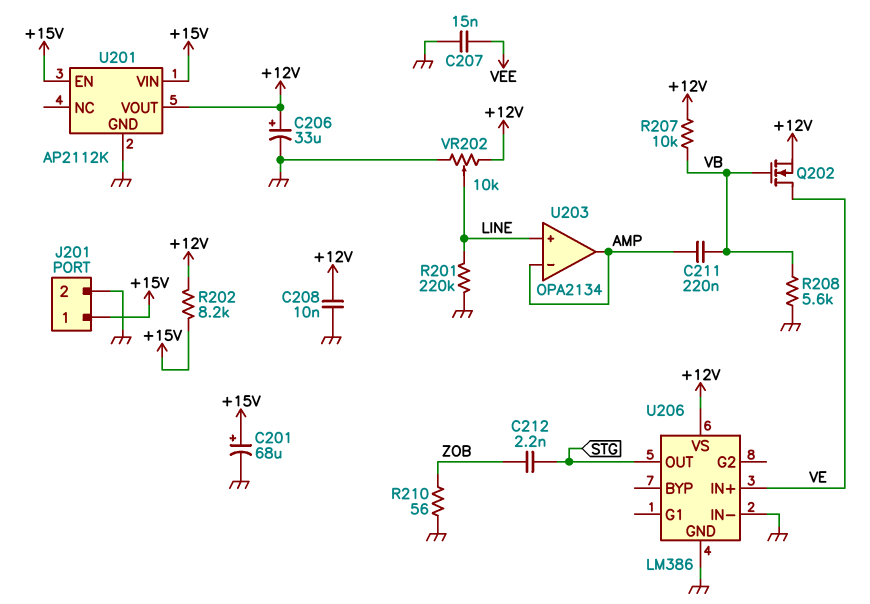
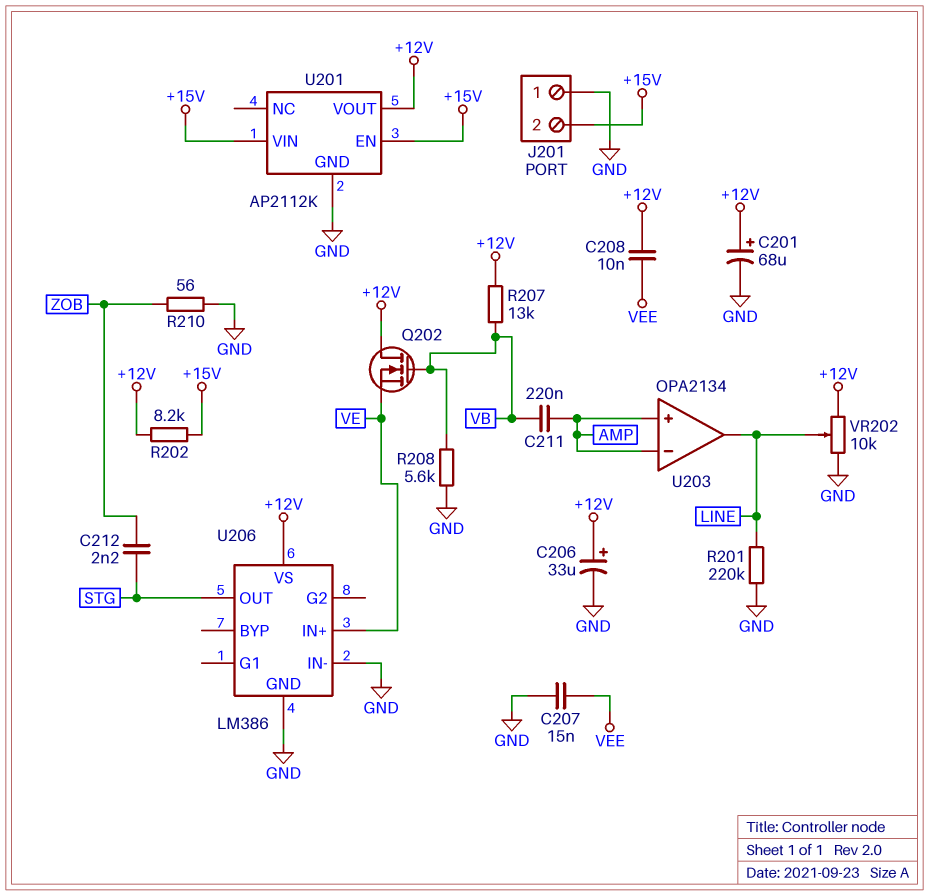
C201: 68uF (plus +15V, minus GND) -> 68uF (plus +12V, minus GND)
C208: 10nF (+12V, GND) -> 10nF (+12V, VEE)
J201 pin 1: +15V -> GND
J201 pin 2: GND -> +15V
Q202: NMOS (G VB, D VE, S +12V) -> NMOS (G VB, D +12V, S VE)
R207: 10k (+12V, VB) -> 13k (+12V, VB)
U203 pin in+: LINE -> AMP
U203 pin out: AMP -> LINE

